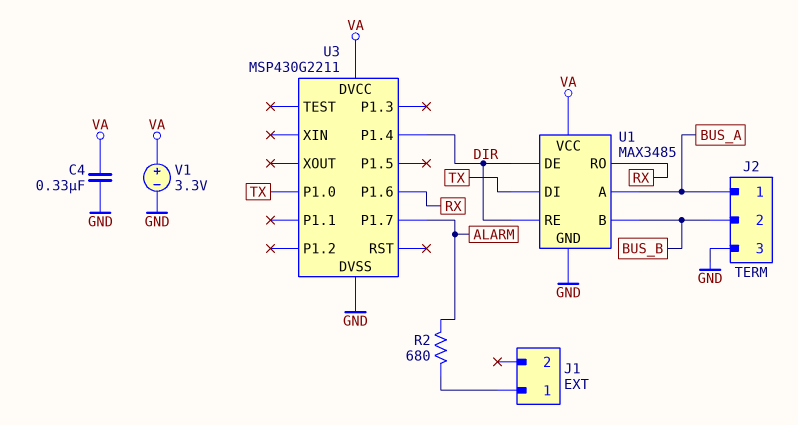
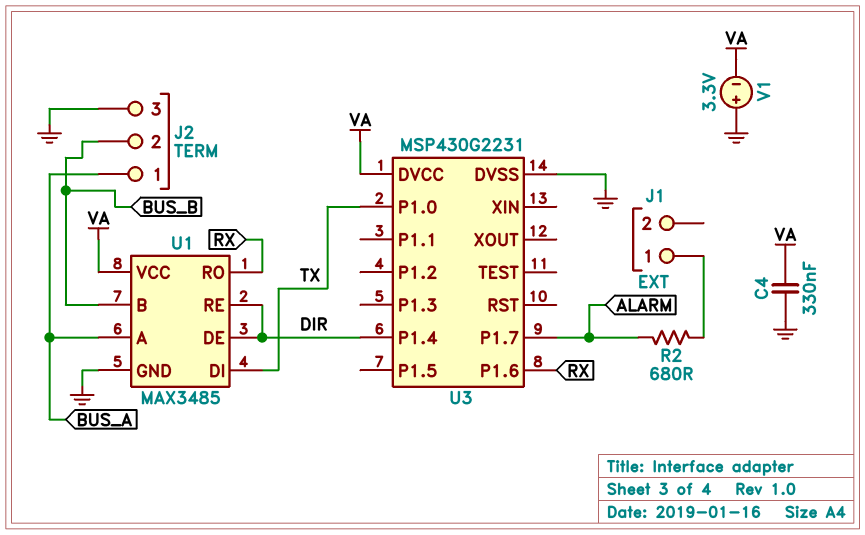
U3: MSP430G2211 -> MSP430G2231
V1: 3.3V (plus VA, minus GND) -> 3.3V (plus GND, minus VA)

